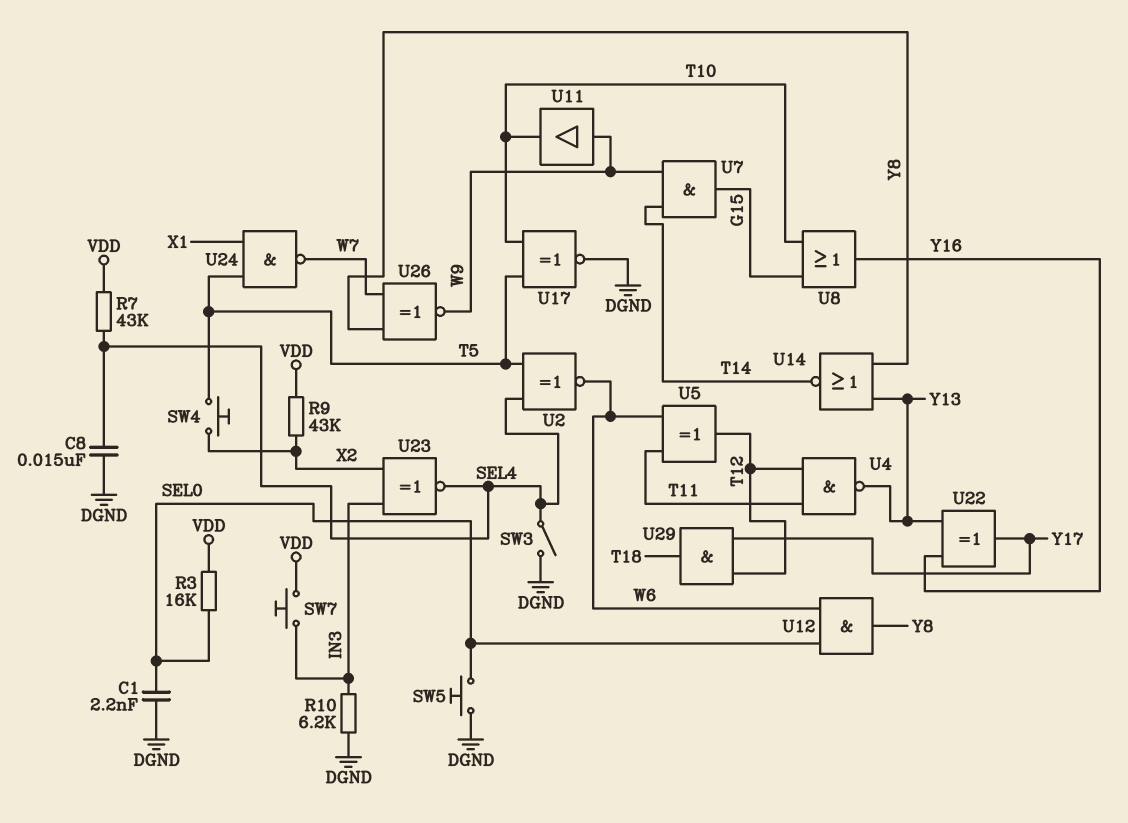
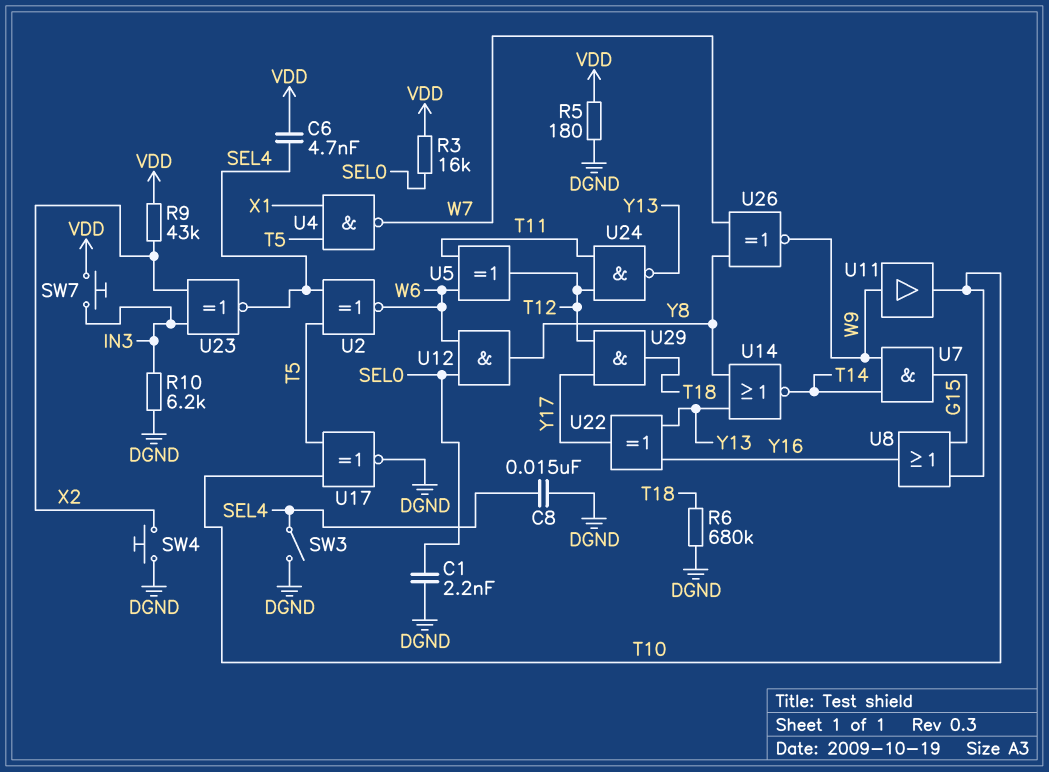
C6: none -> 4.7nF (SEL4, VDD)
R5: none -> 180 (DGND, VDD)
R6: none -> 680k (DGND, T18)
R7: 43k (SEL4, VDD) -> none
SW4: button (T5, X2) -> button (DGND, X2)
SW5: button (DGND, SEL0) -> none
U4: NAND (in T11, in T12, out Y13) -> NAND (in T5, in X1, out W7)
U24: NAND (in T5, in X1, out W7) -> NAND (in T11, in T12, out Y13)

